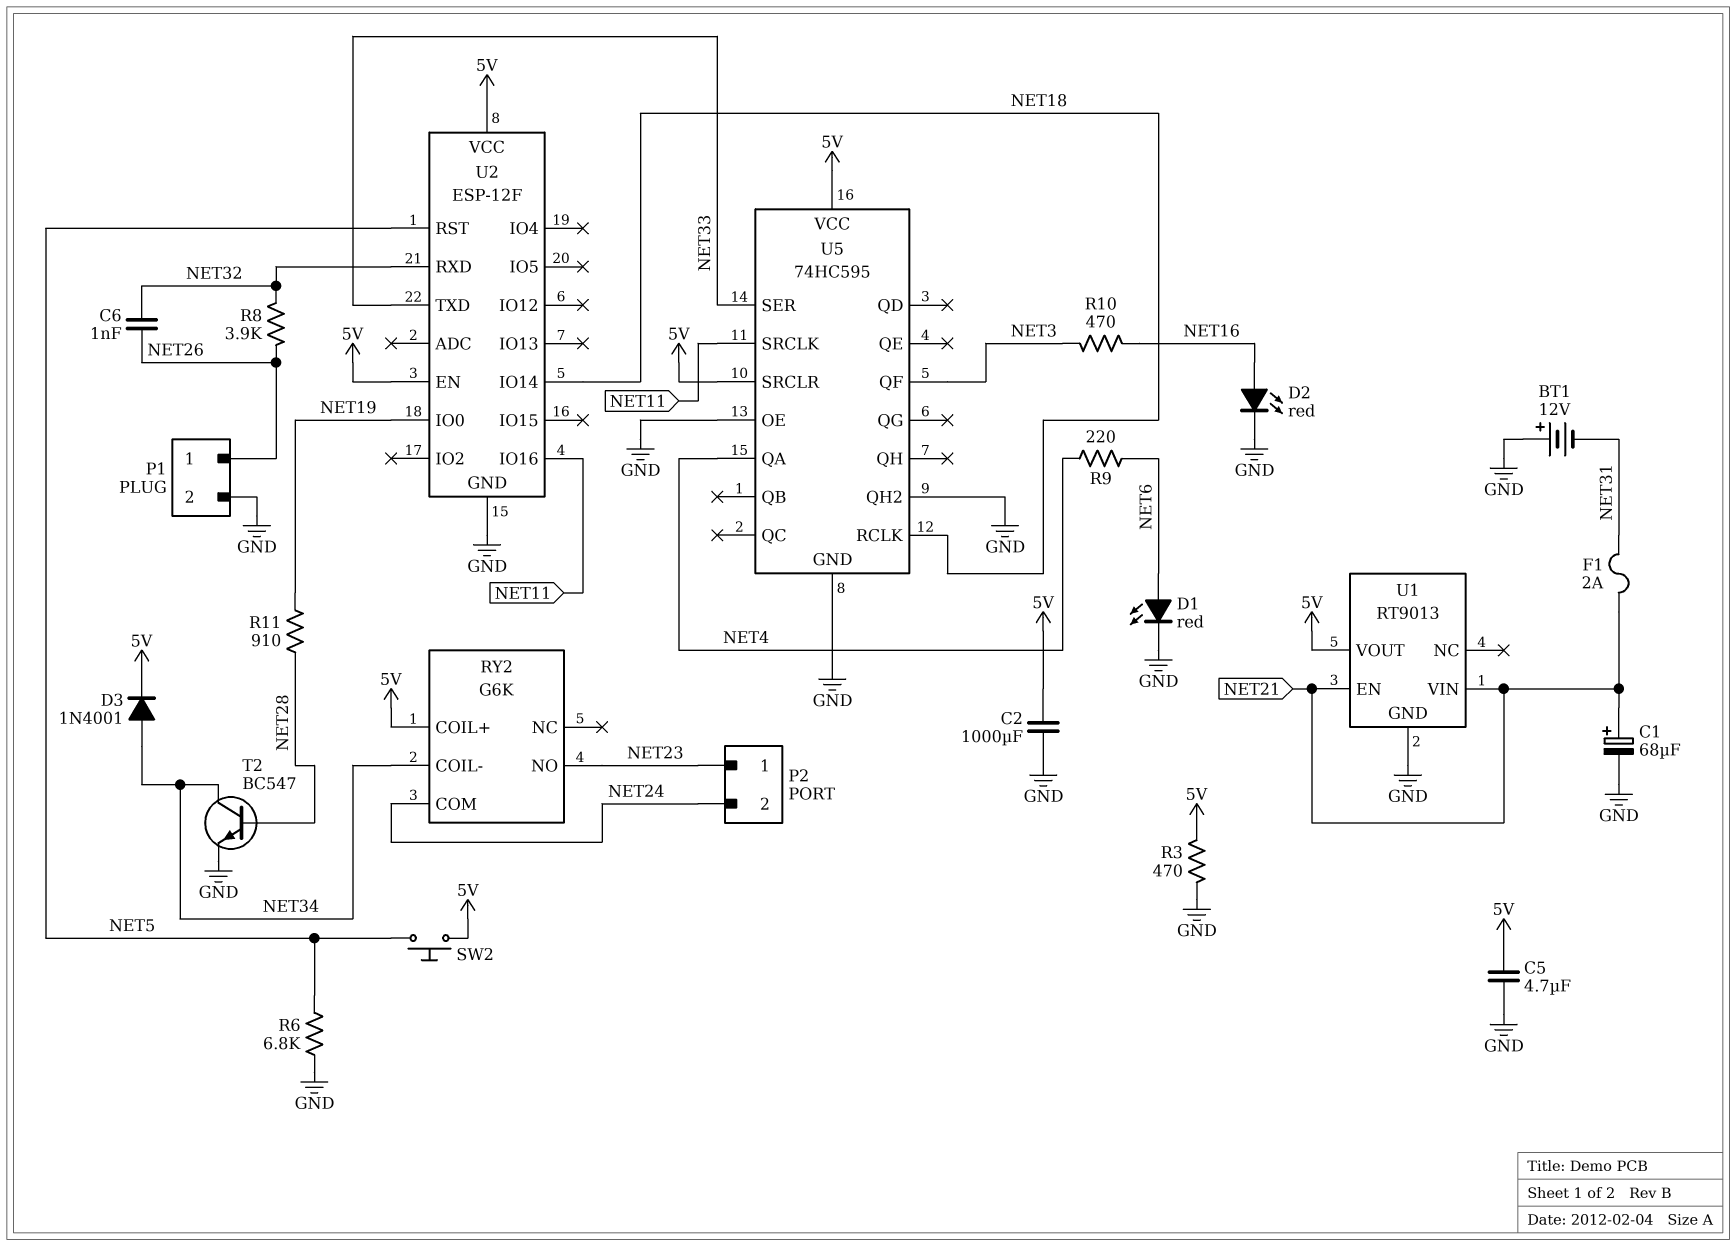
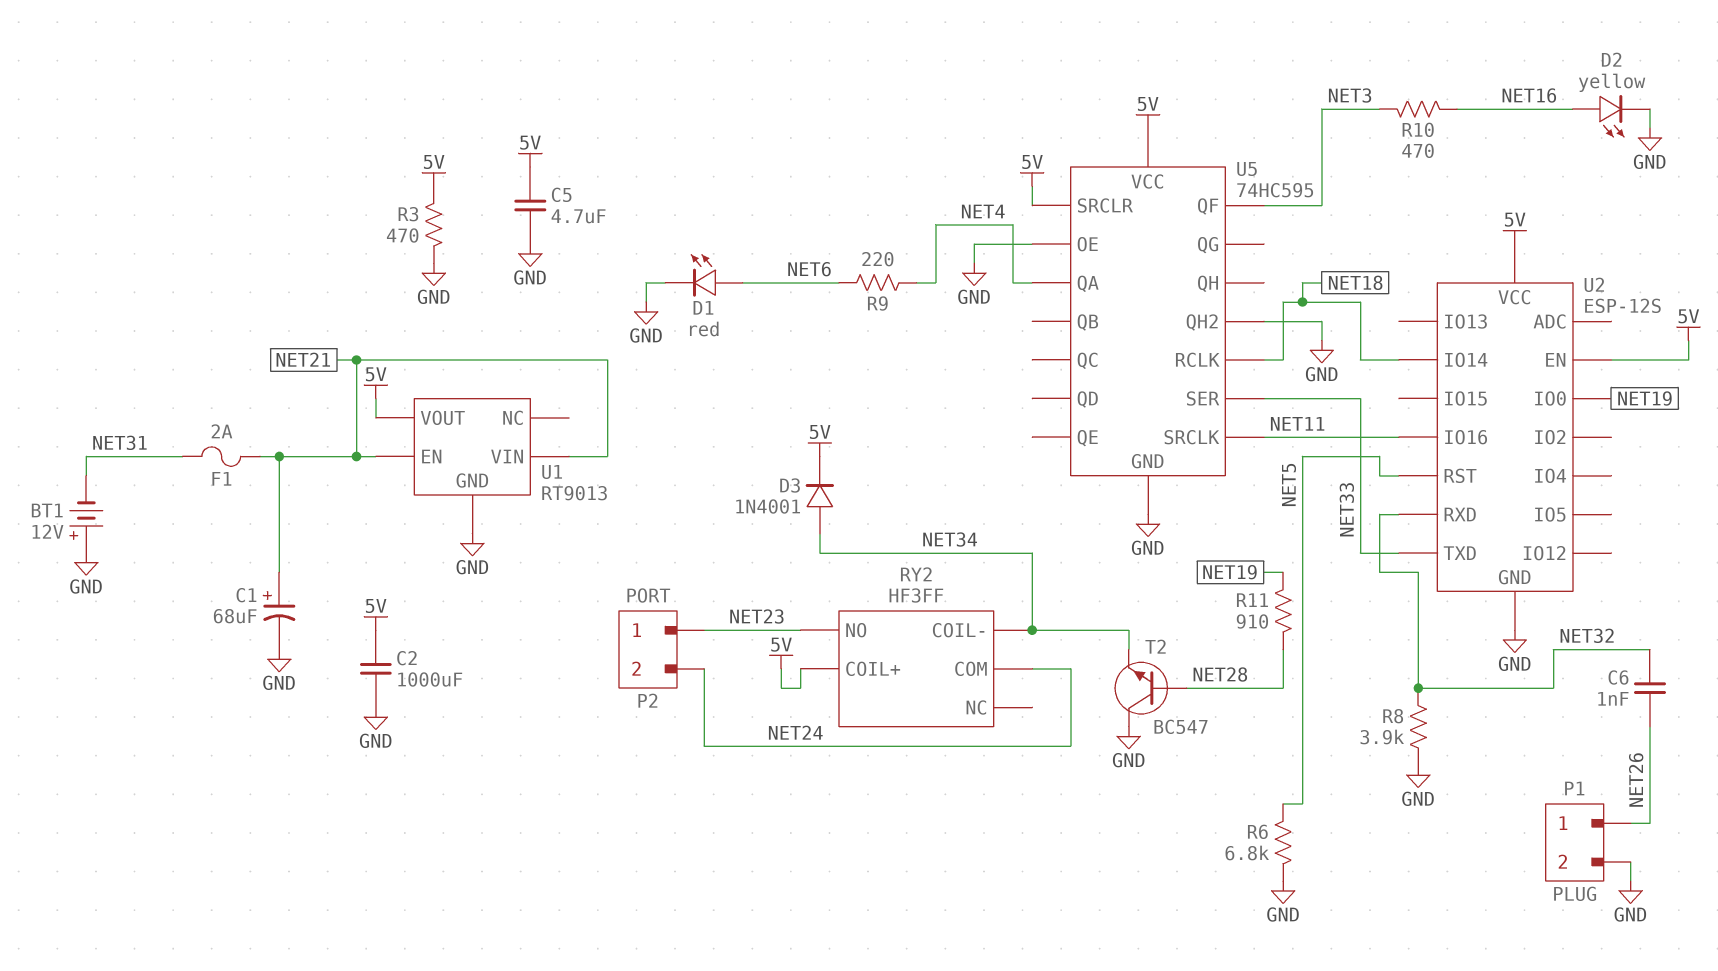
D2: LED red (A NET16, K GND) -> LED yellow (A NET16, K GND)
R8: 3.9k (NET26, NET32) -> 3.9k (GND, NET32)
RY2: G6K -> HF3FF
SW2: button (5V, NET5) -> none
T2: NPN BC547 (B NET28, C NET34, E GND) -> NPN BC547 (B NET28, C GND, E NET34)
U2: ESP-12F -> ESP-12S

